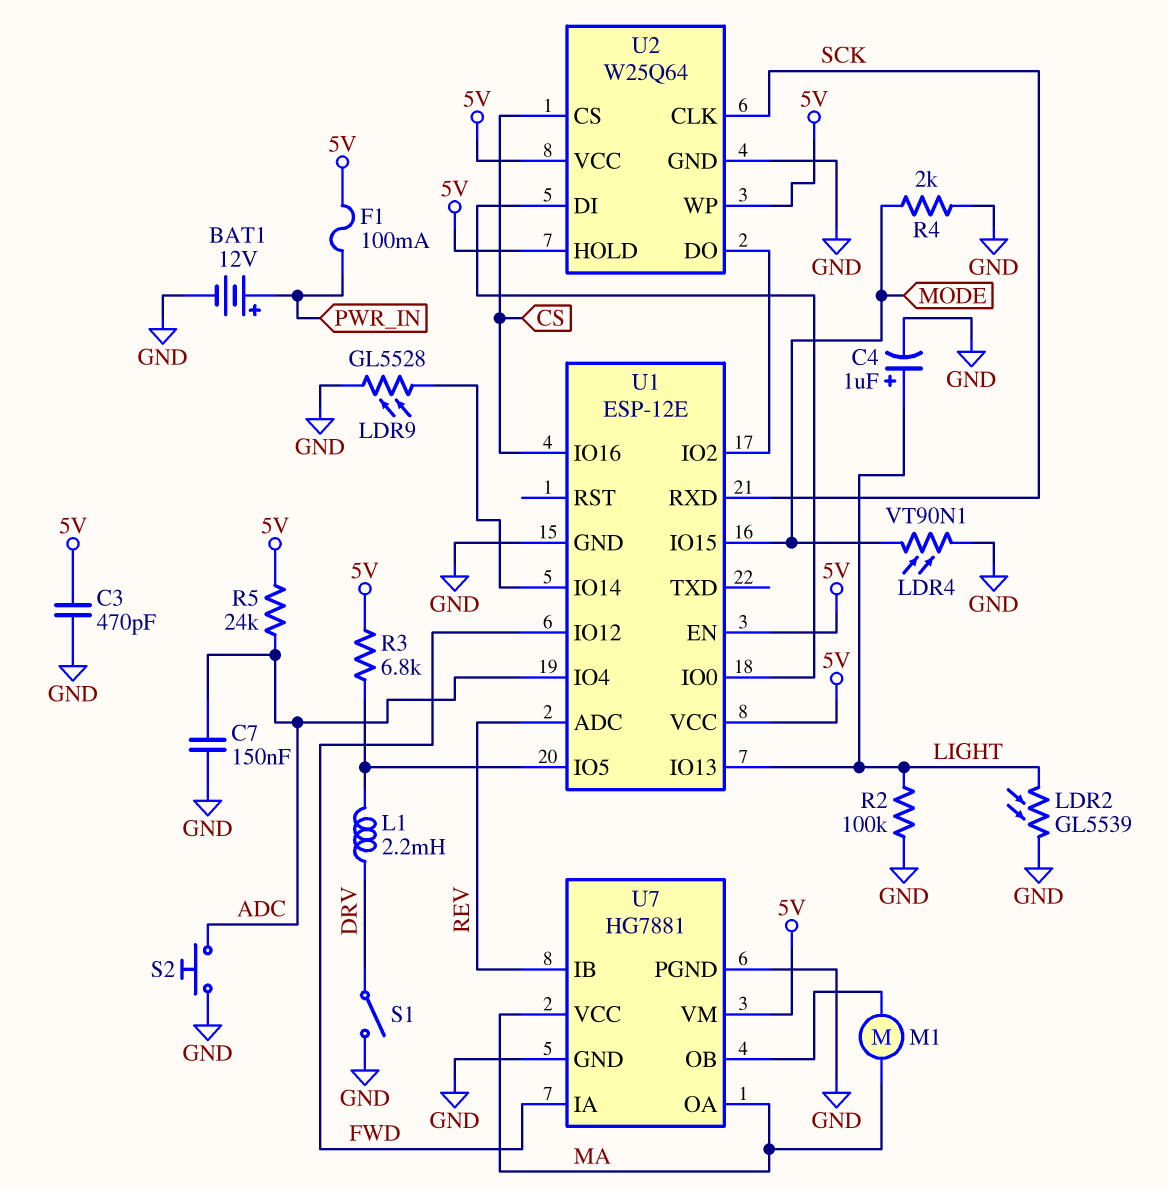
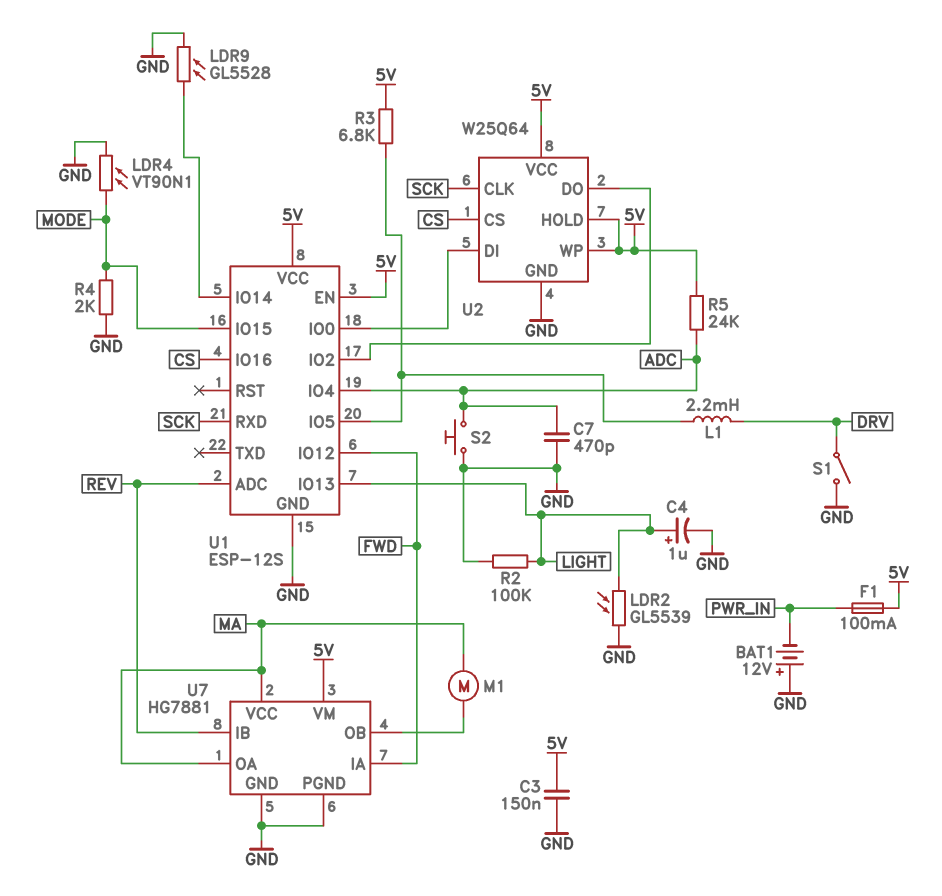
BAT1: 12V (plus PWR_IN, minus GND) -> 12V (plus GND, minus PWR_IN)
C3: 470pF (5V, GND) -> 150nF (5V, GND)
C7: 150nF (ADC, GND) -> 470pF (ADC, GND)
U1: ESP-12E -> ESP-12S

